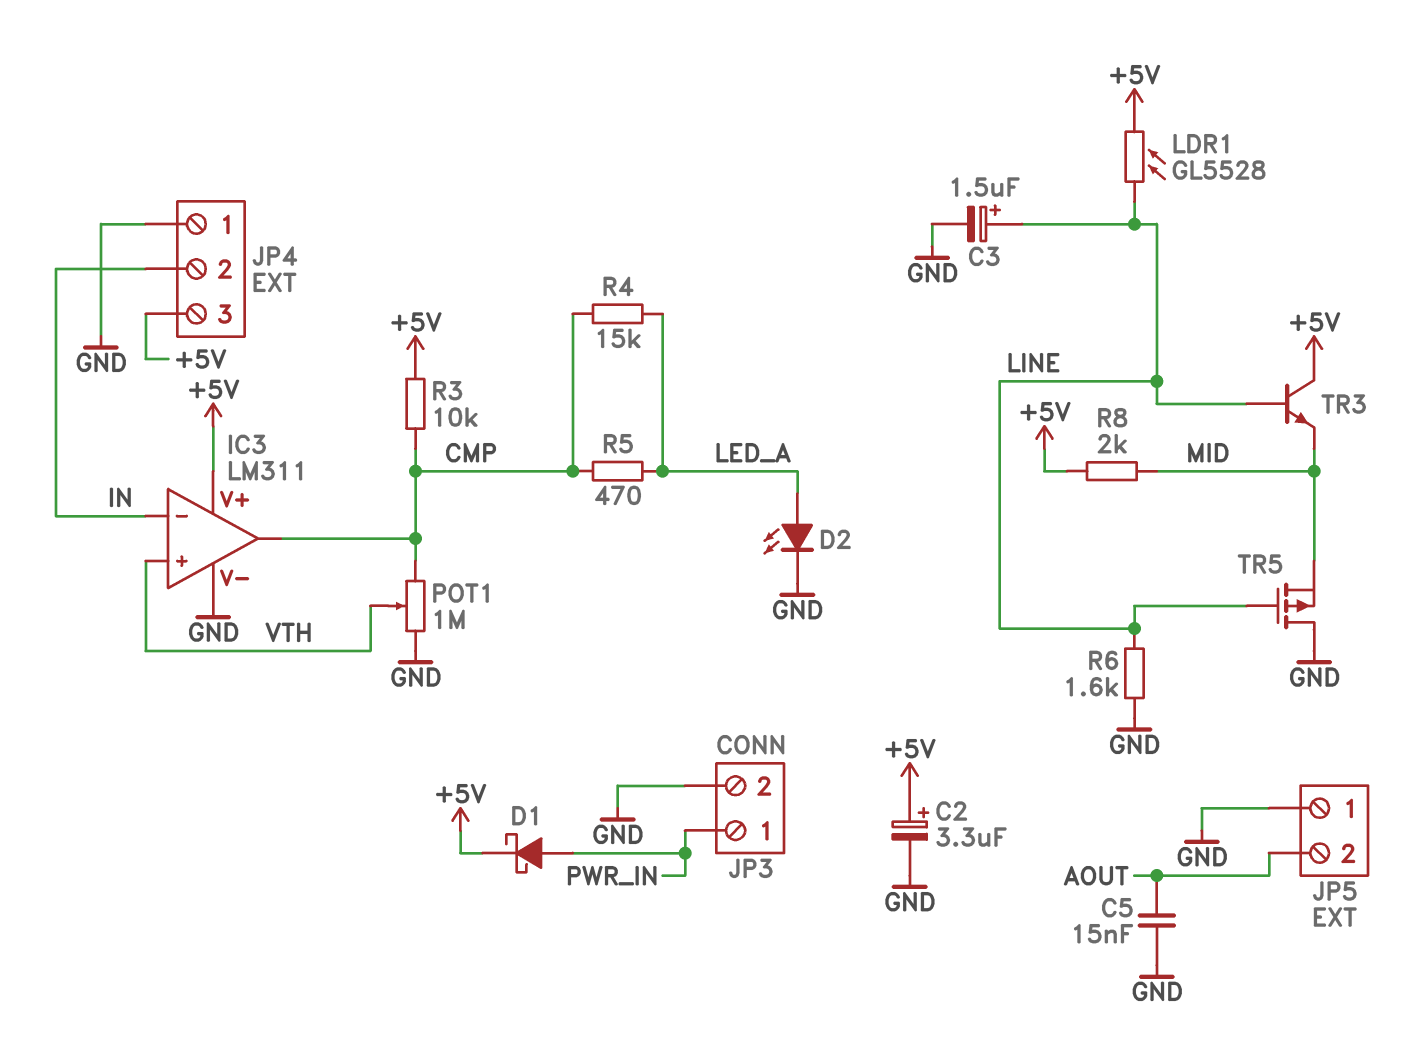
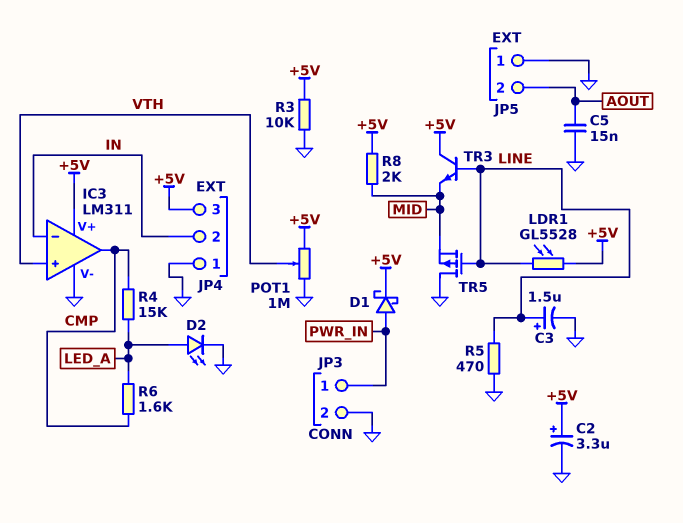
POT1: 1M (CMP, GND, wiper VTH) -> 1M (+5V, GND, wiper VTH)
R3: 10k (+5V, CMP) -> 10k (+5V, GND)
R5: 470 (CMP, LED_A) -> 470 (GND, LINE)
R6: 1.6k (GND, LINE) -> 1.6k (CMP, LED_A)

